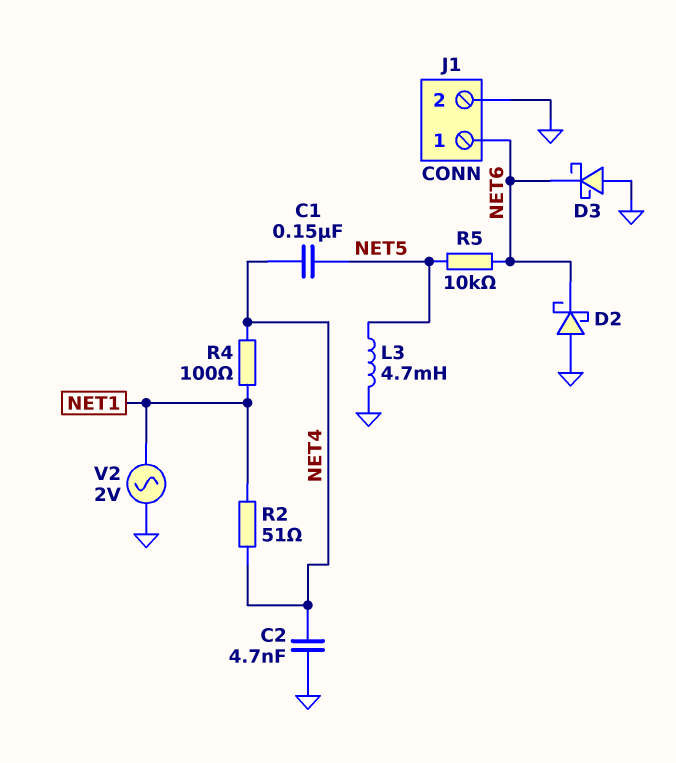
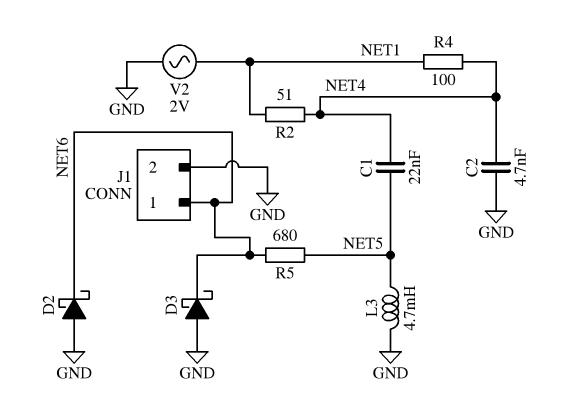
C1: 150nF (NET4, NET5) -> 22nF (NET4, NET5)
R5: 10k (NET5, NET6) -> 680 (NET5, NET6)

